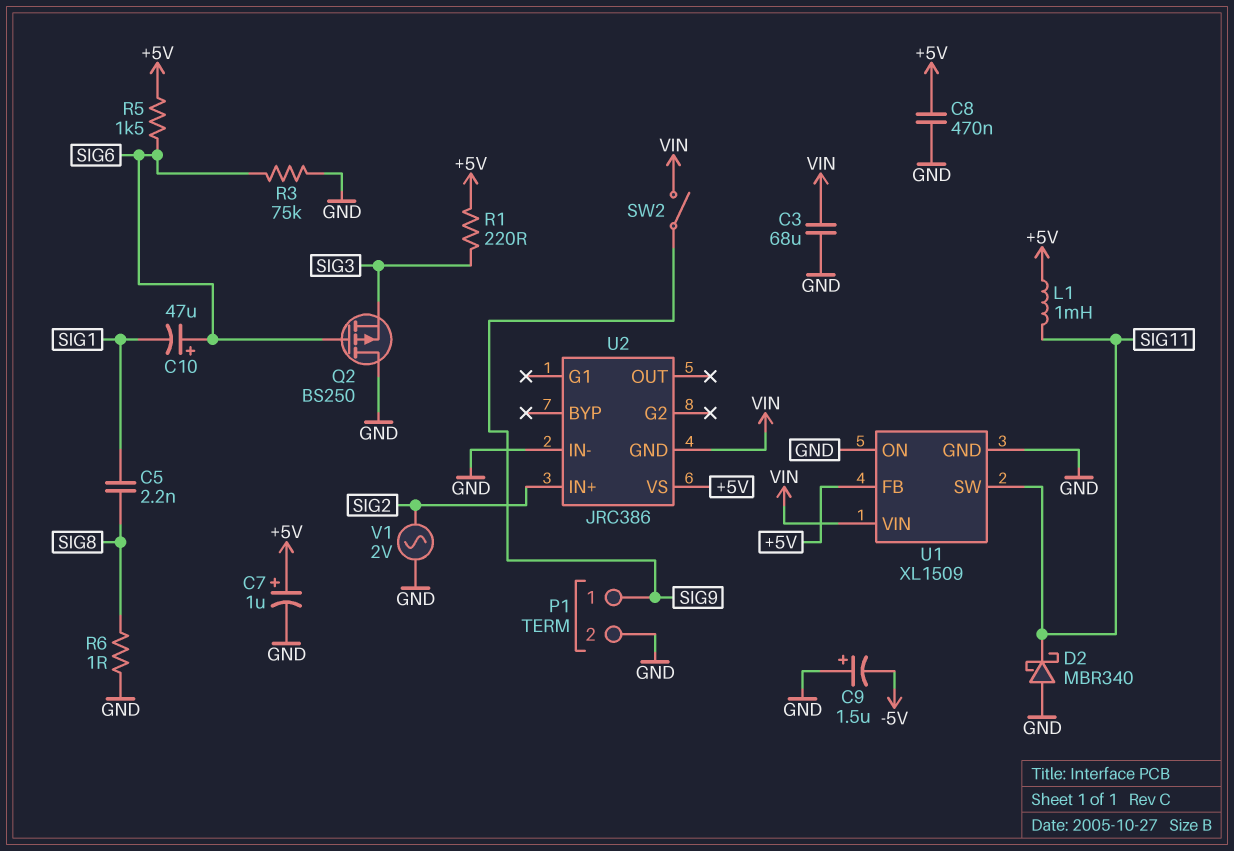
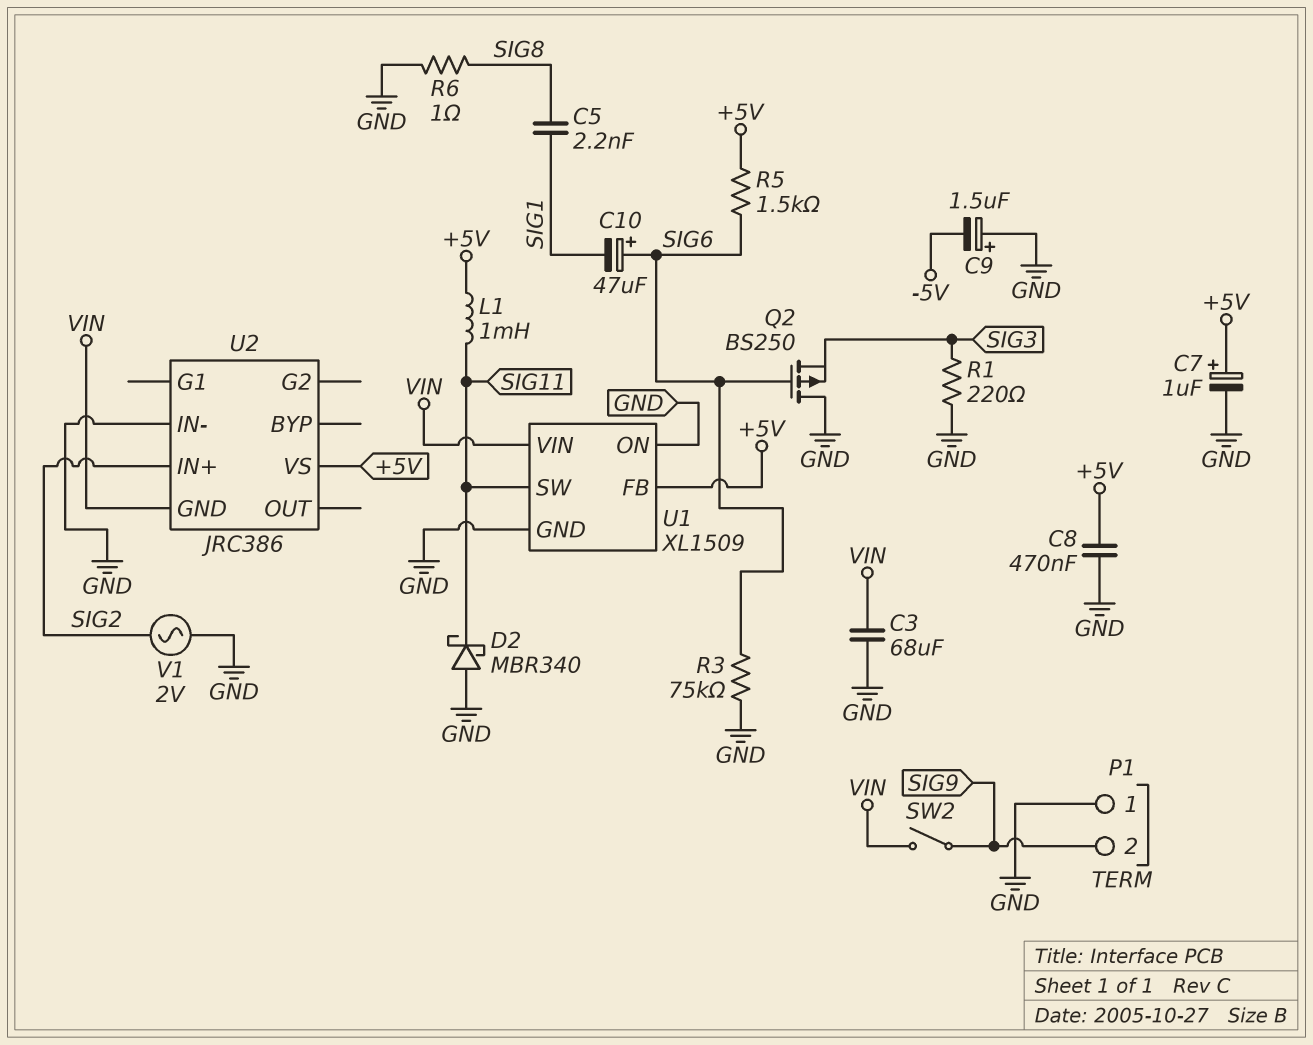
P1 pin 1: SIG9 -> GND
P1 pin 2: GND -> SIG9
R1: 220 (+5V, SIG3) -> 220 (GND, SIG3)

